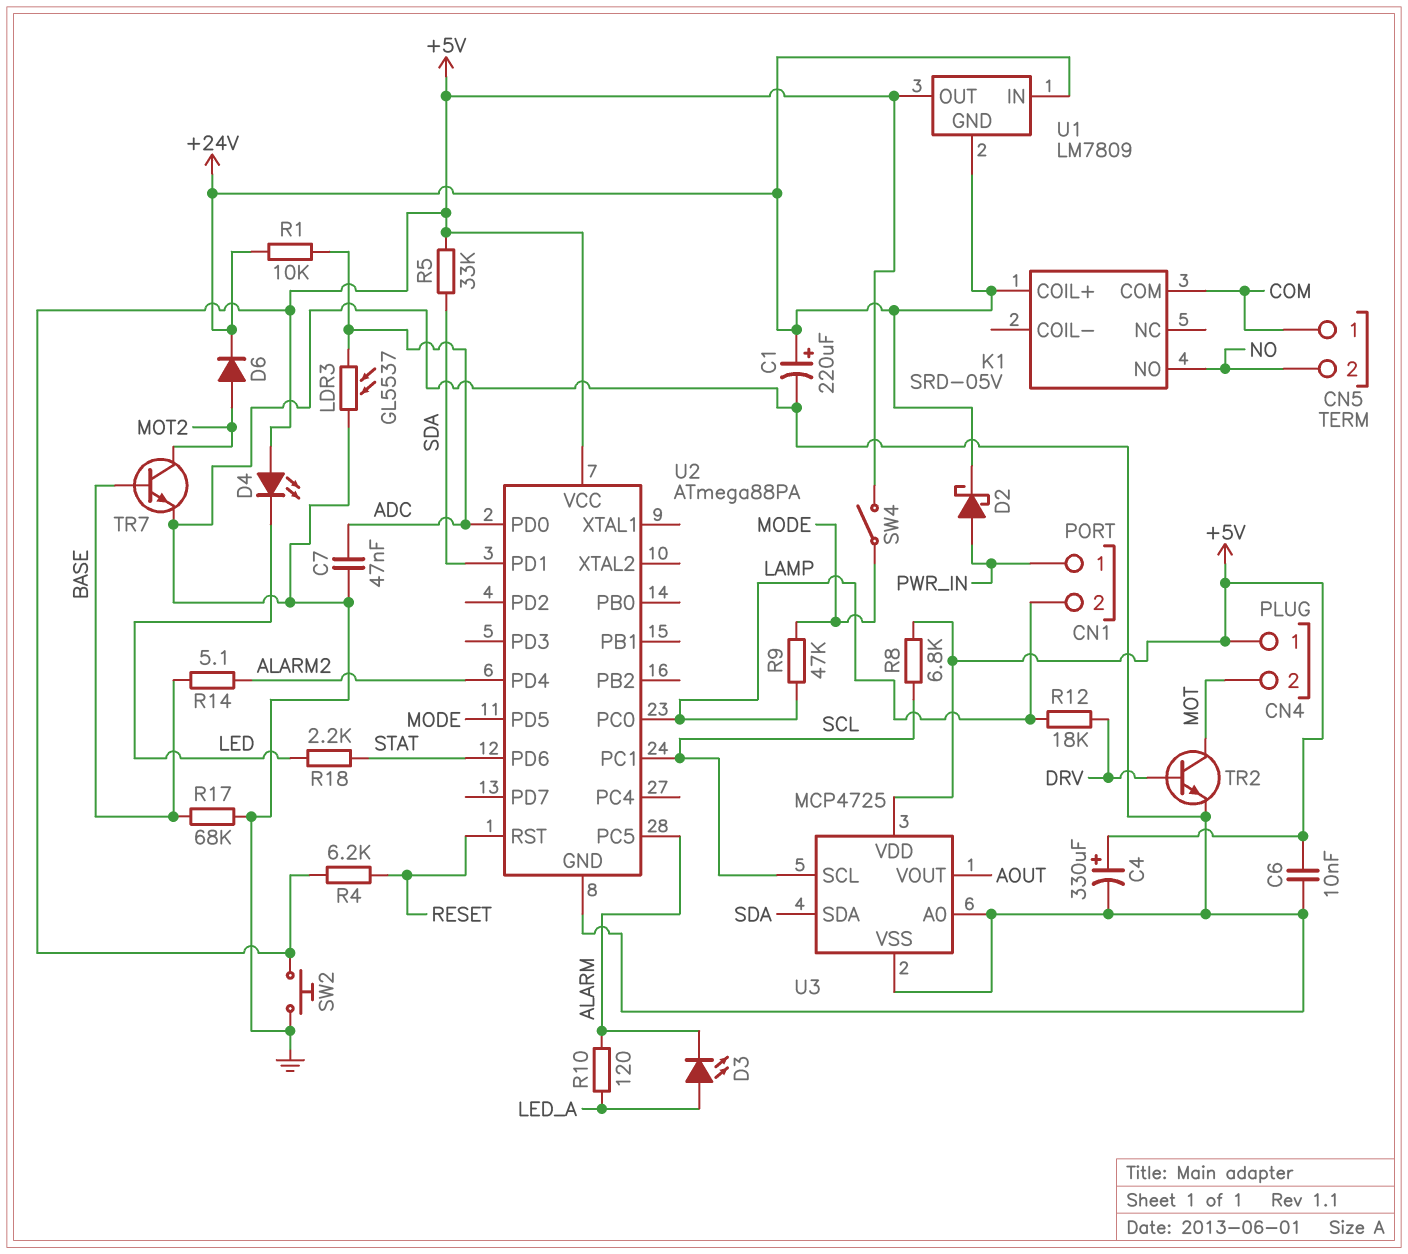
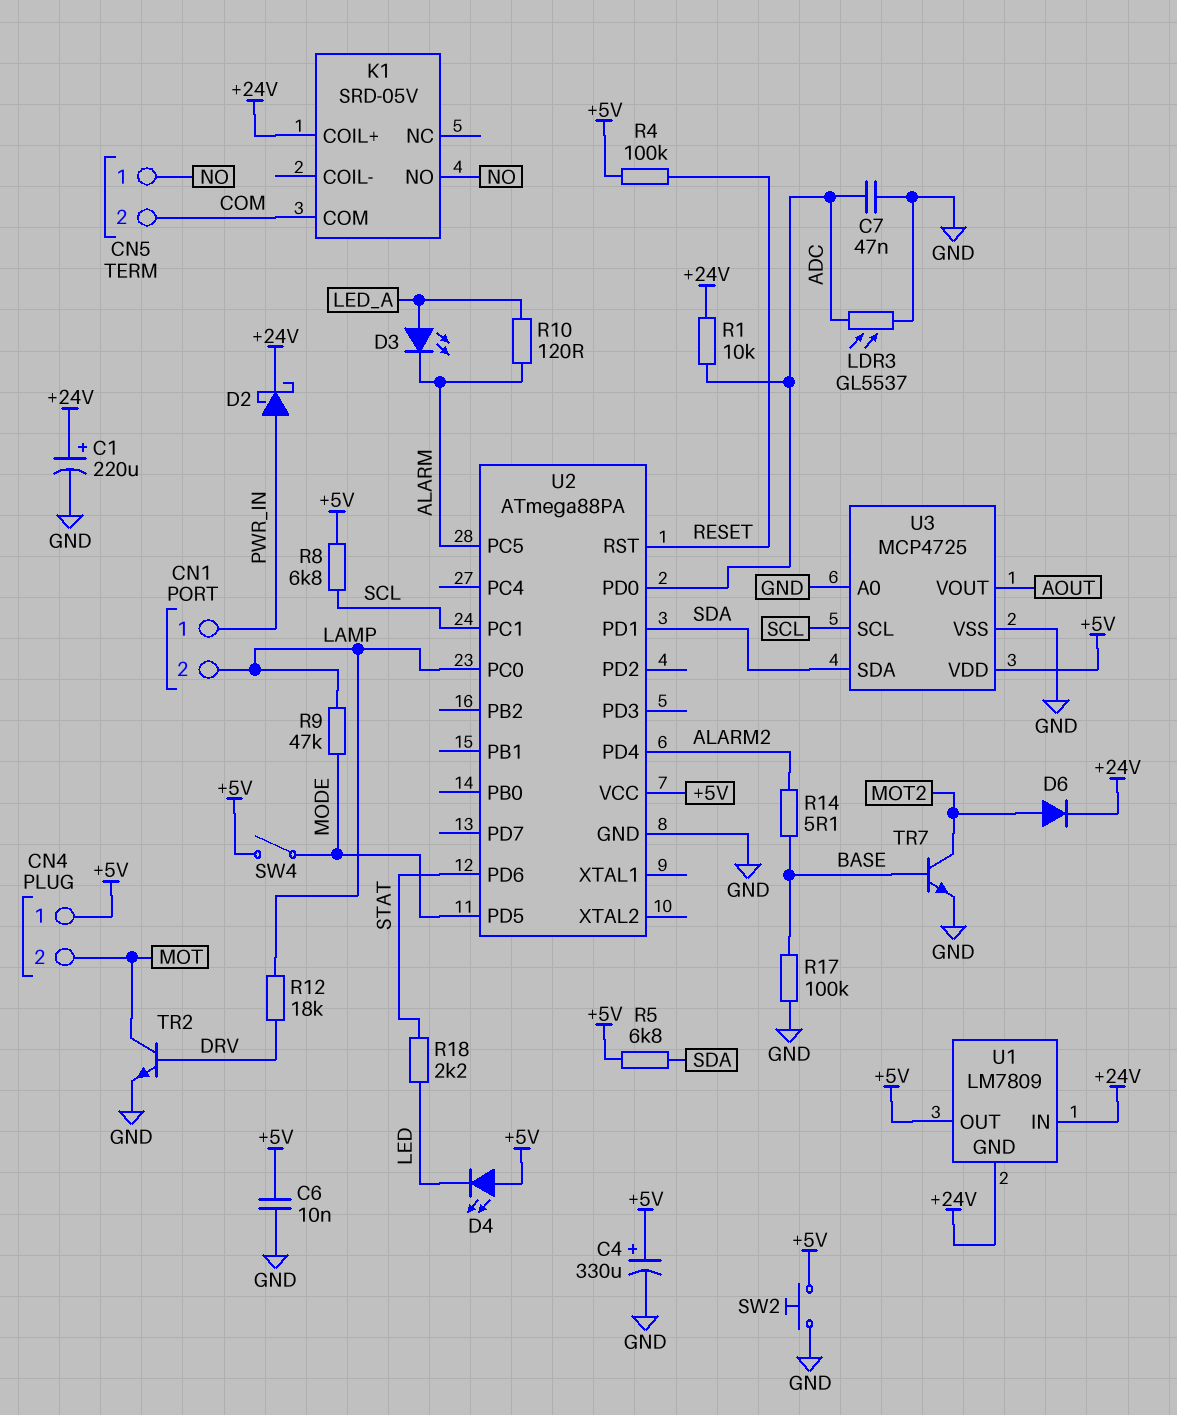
CN5 pin 1: COM -> NO
CN5 pin 2: NO -> COM
R4: 6.2k (+5V, RESET) -> 100k (+5V, RESET)
R5: 33k (+5V, SDA) -> 6.8k (+5V, SDA)
R17: 68k (BASE, GND) -> 100k (BASE, GND)

